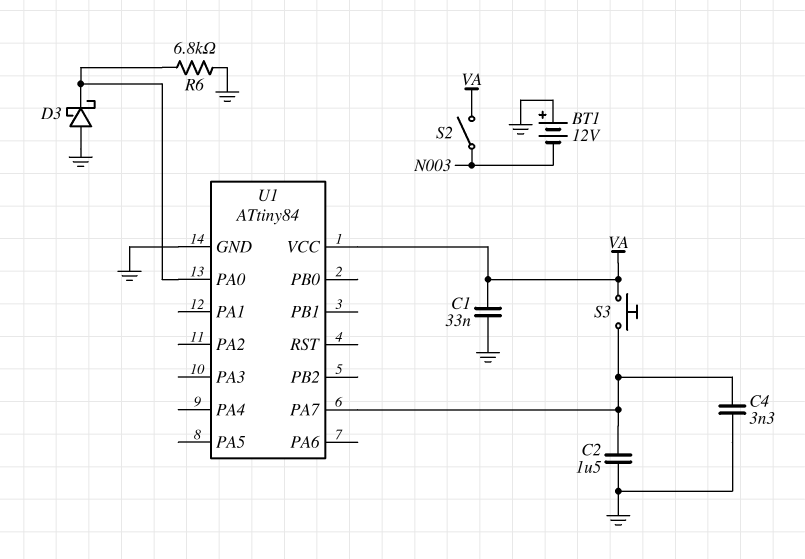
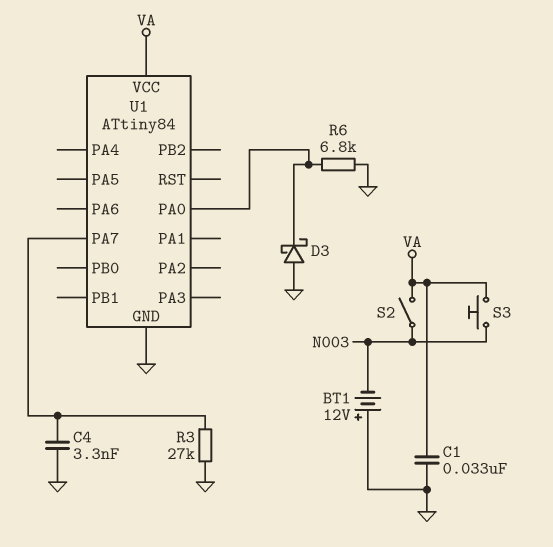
C2: 1.5uF (GND, U1/PA7) -> none
R3: none -> 27k (GND, U1/PA7)
S3: button (U1/PA7, VA) -> button (N003, VA)

